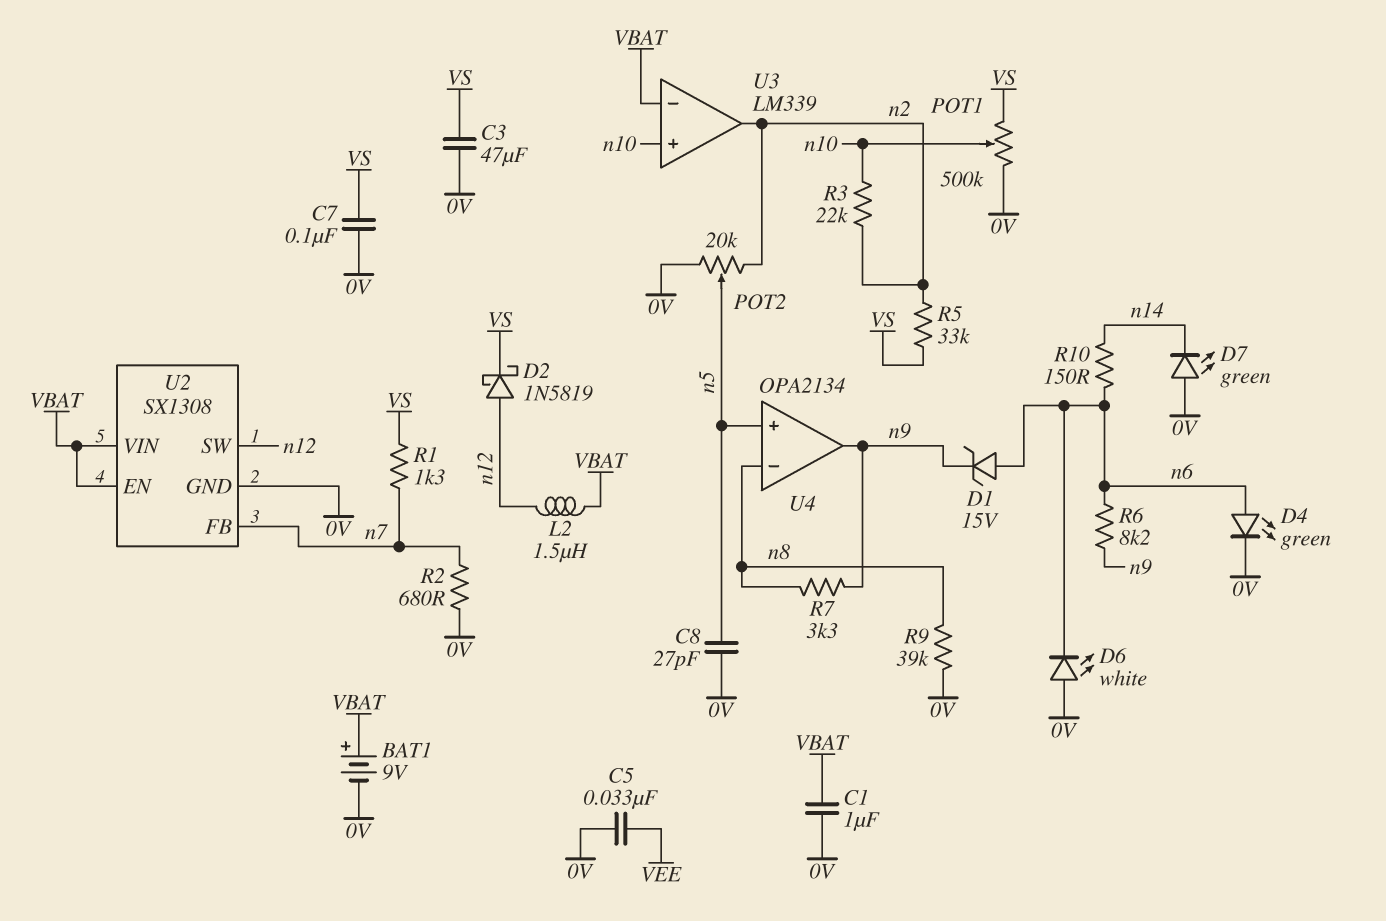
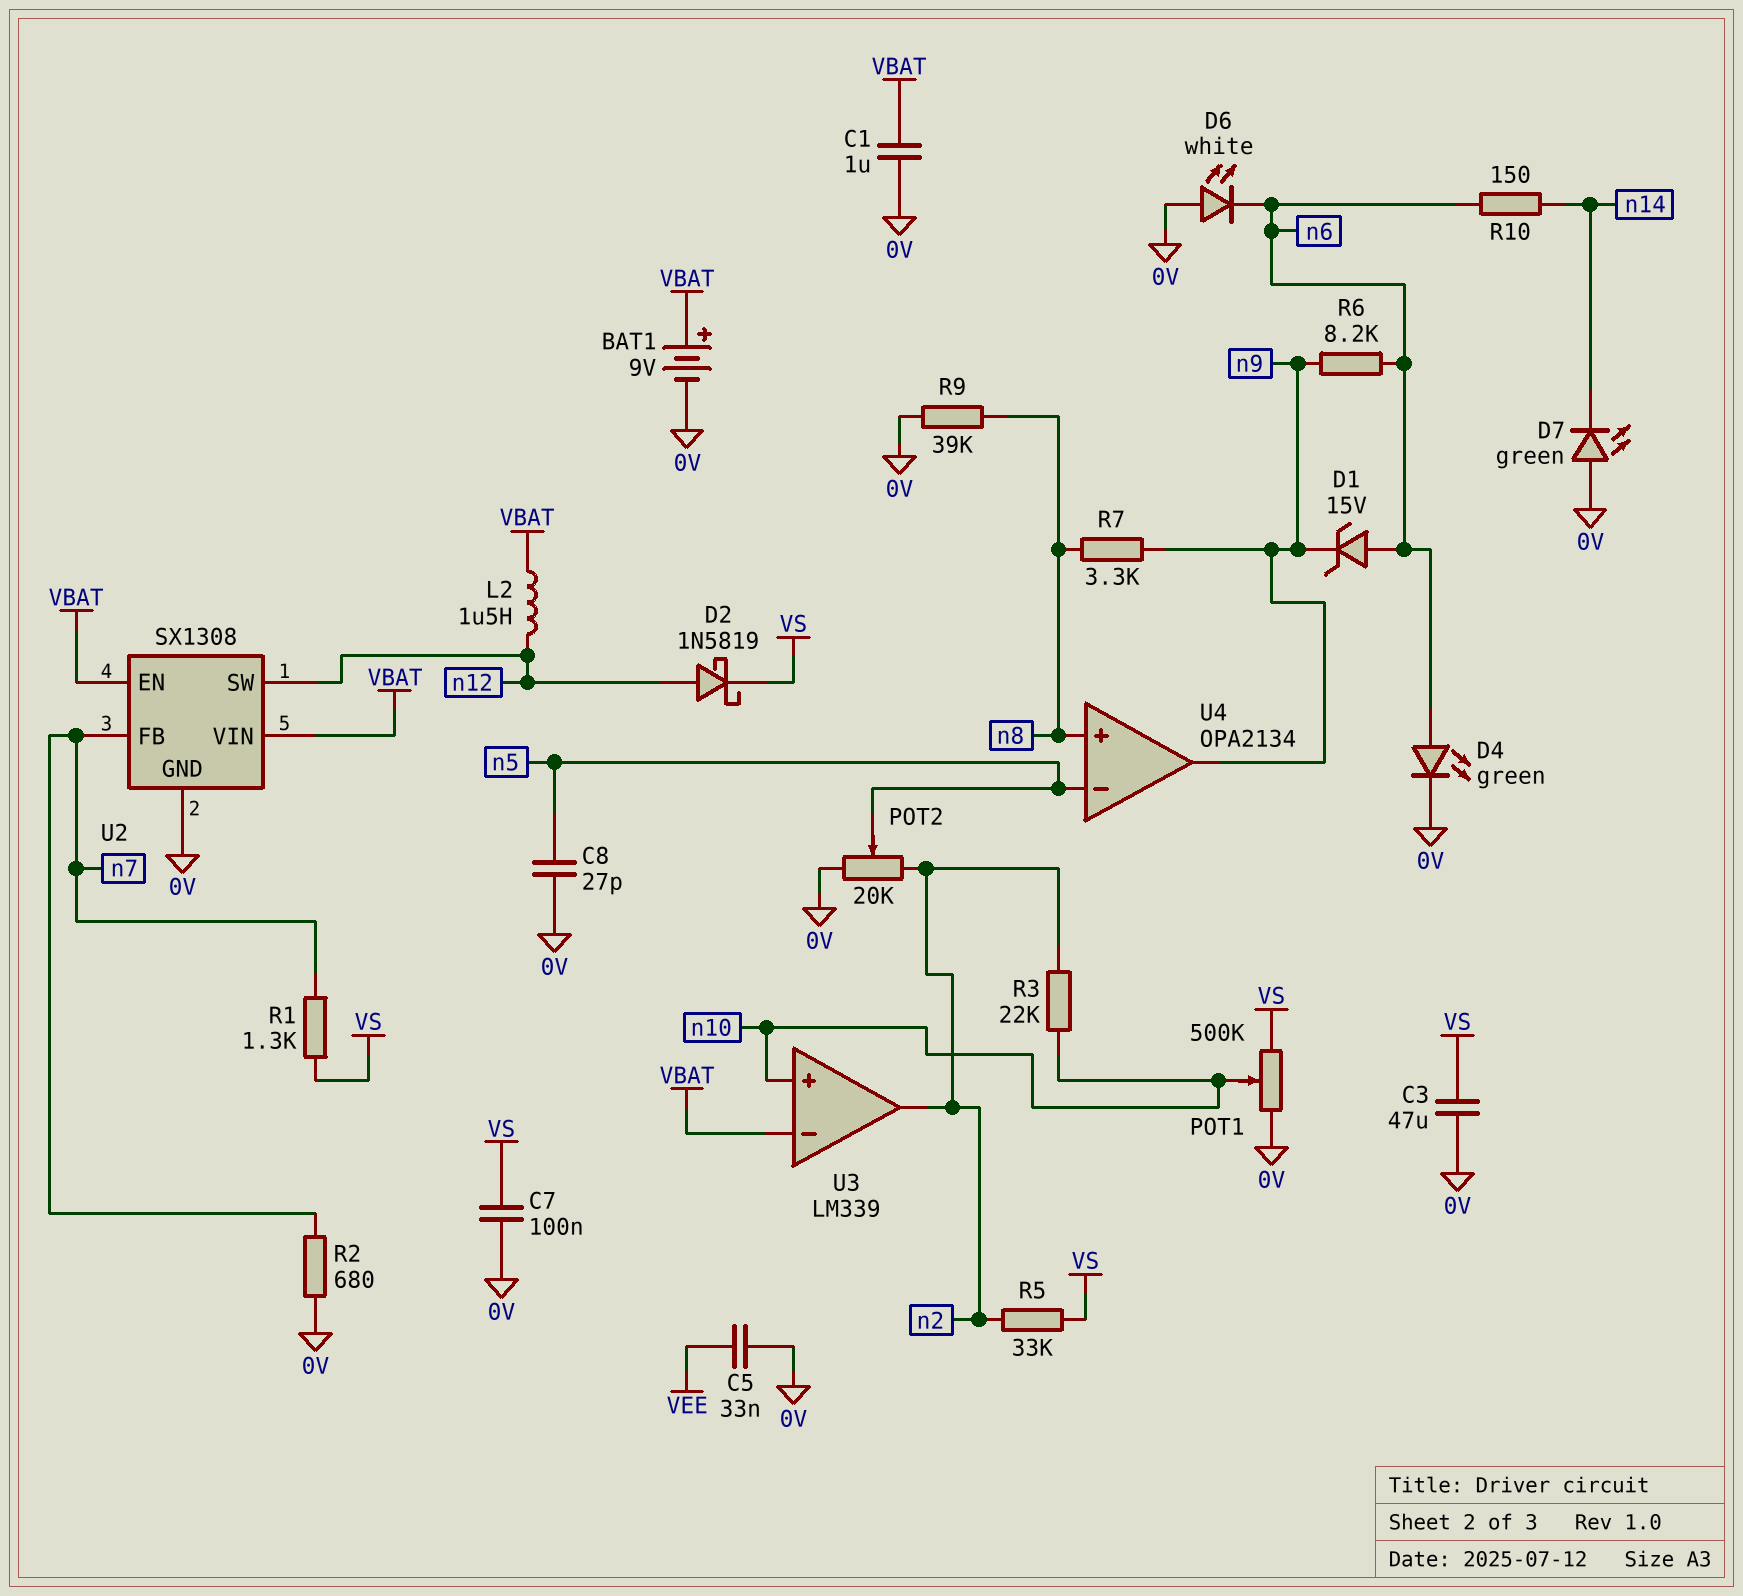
U4 pin in+: n5 -> n8
U4 pin in-: n8 -> n5

